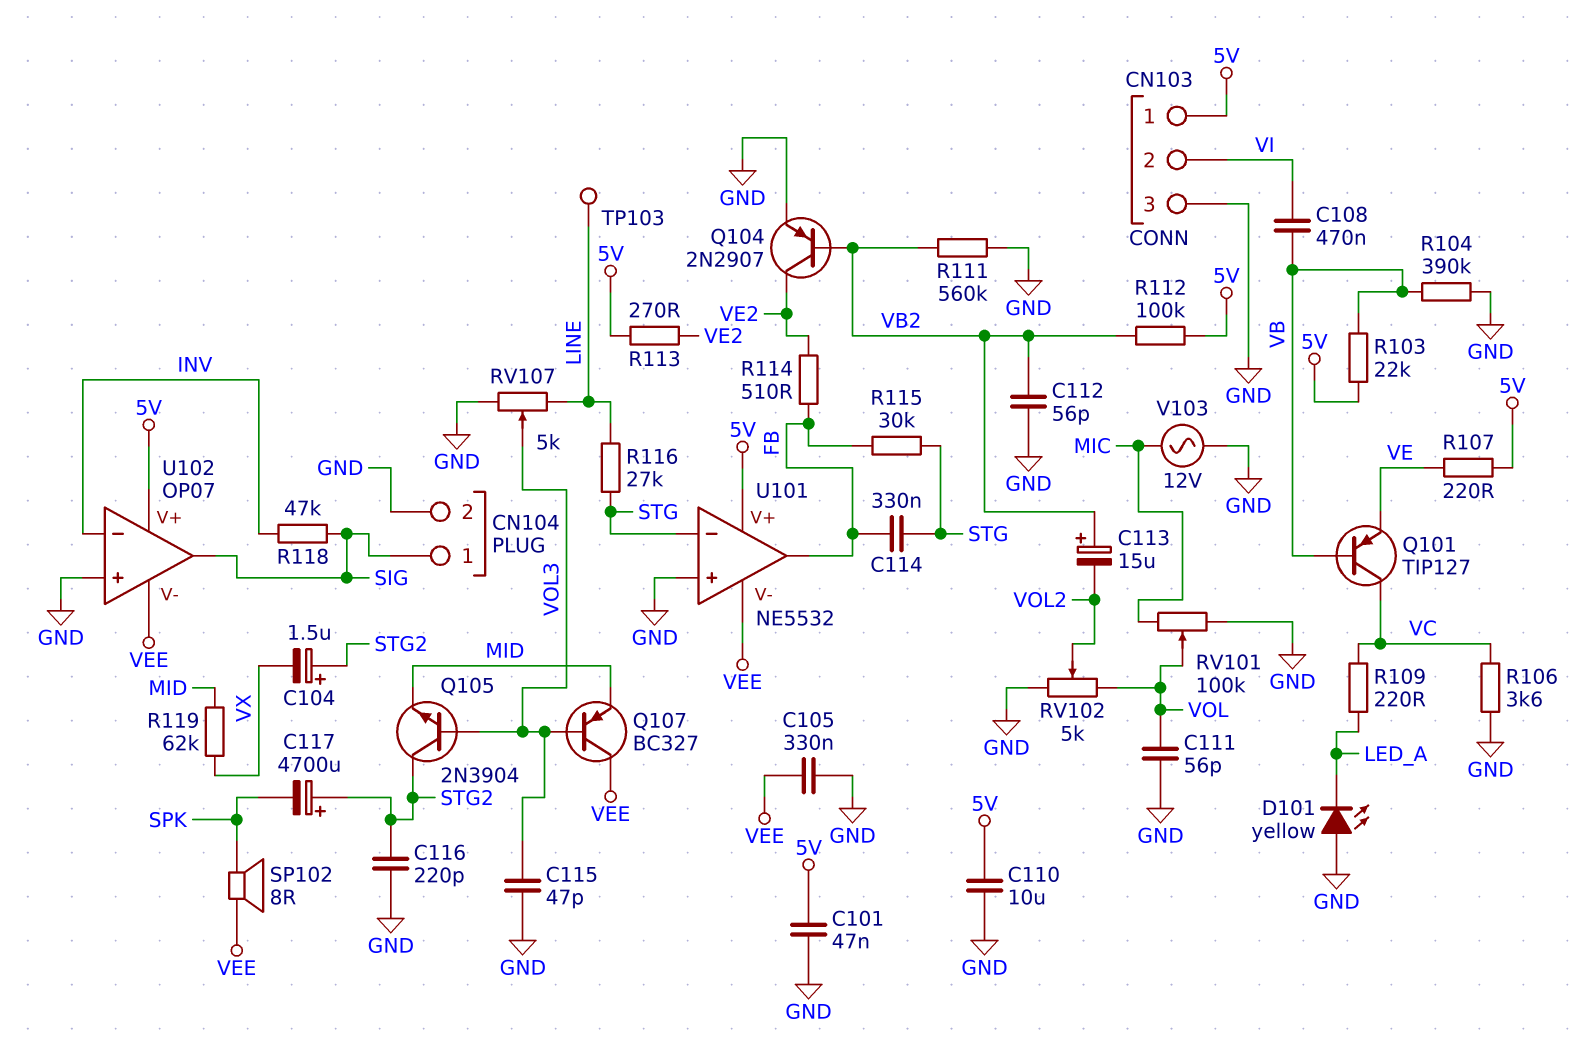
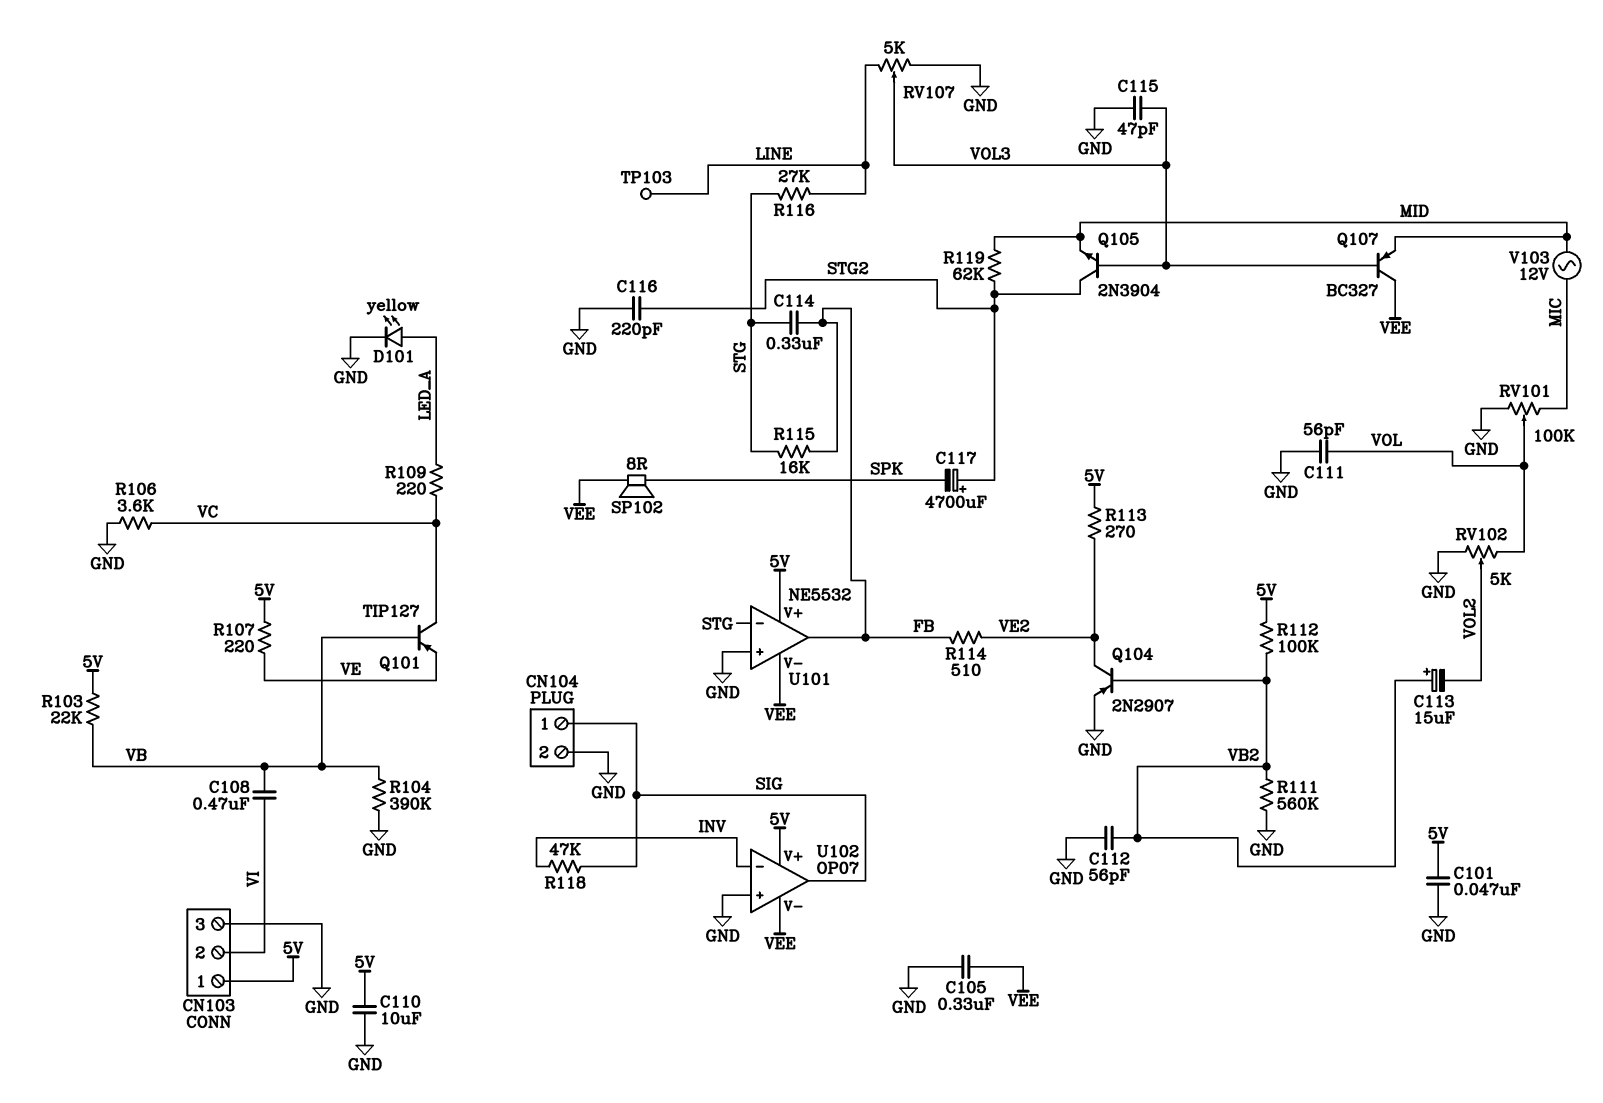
C104: 1.5uF (plus STG2, minus VX) -> none
D101: LED yellow (A GND, K LED_A) -> LED yellow (A LED_A, K GND)
R115: 30k (FB, STG) -> 16k (FB, STG)
R119: 62k (MID, VX) -> 62k (MID, STG2)
V103: AC 12V (GND, MIC) -> AC 12V (MIC, MID)

